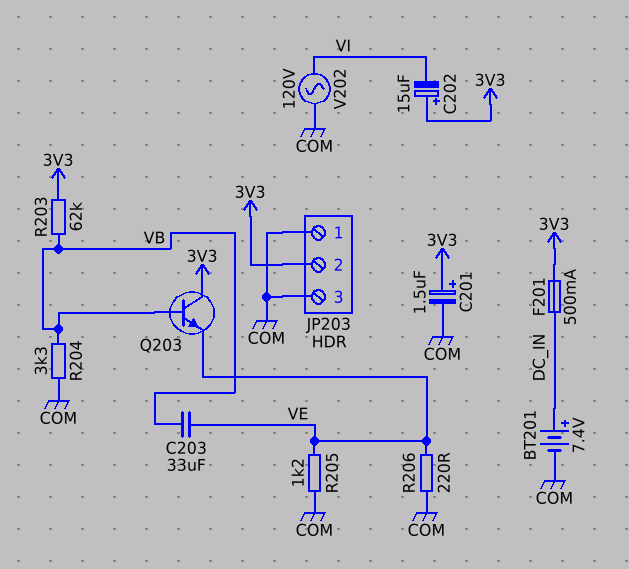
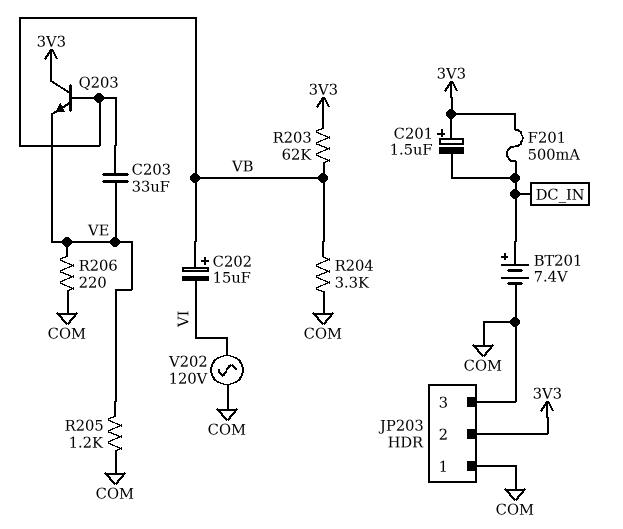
C201: 1.5uF (plus 3V3, minus COM) -> 1.5uF (plus 3V3, minus DC_IN)
C202: 15uF (plus 3V3, minus VI) -> 15uF (plus VB, minus VI)

